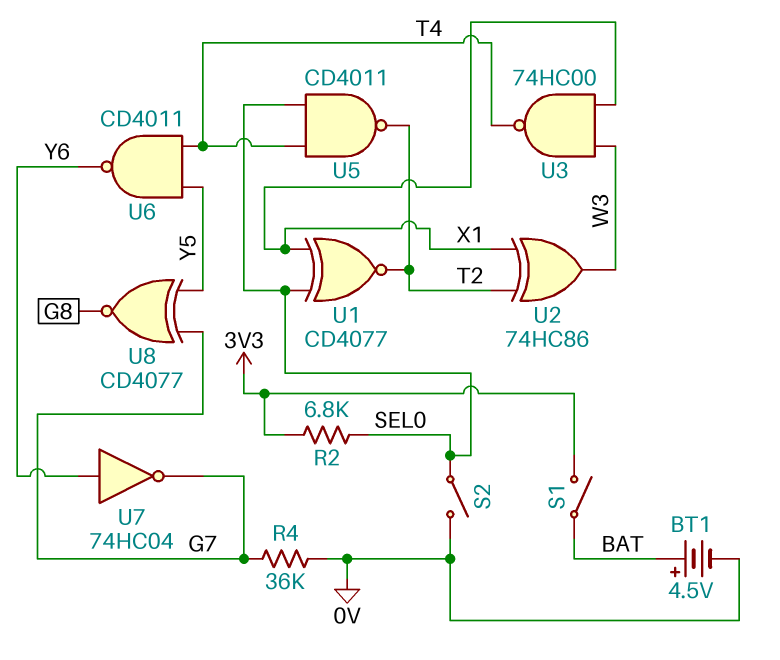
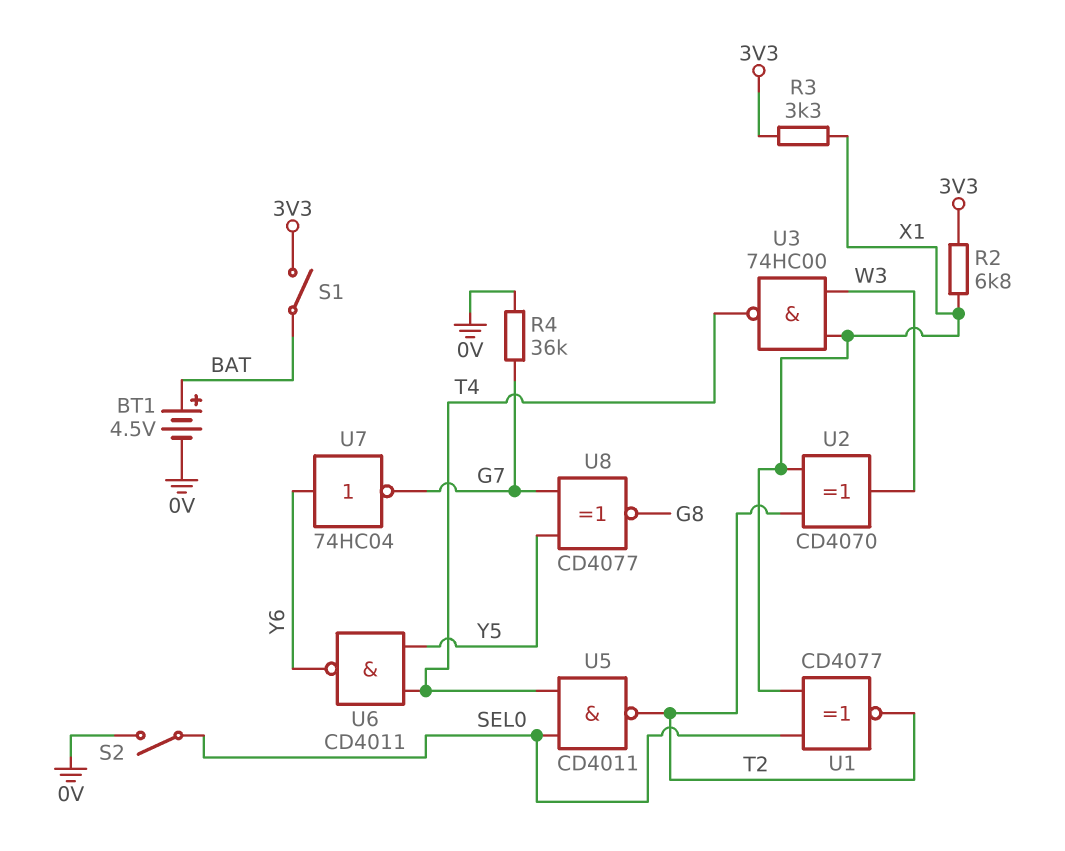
R2: 6.8k (3V3, SEL0) -> 6.8k (3V3, X1)
R3: none -> 3.3k (3V3, X1)
U2: XOR 74HC86 (in T2, in X1, out W3) -> XOR CD4070 (in T2, in X1, out W3)

